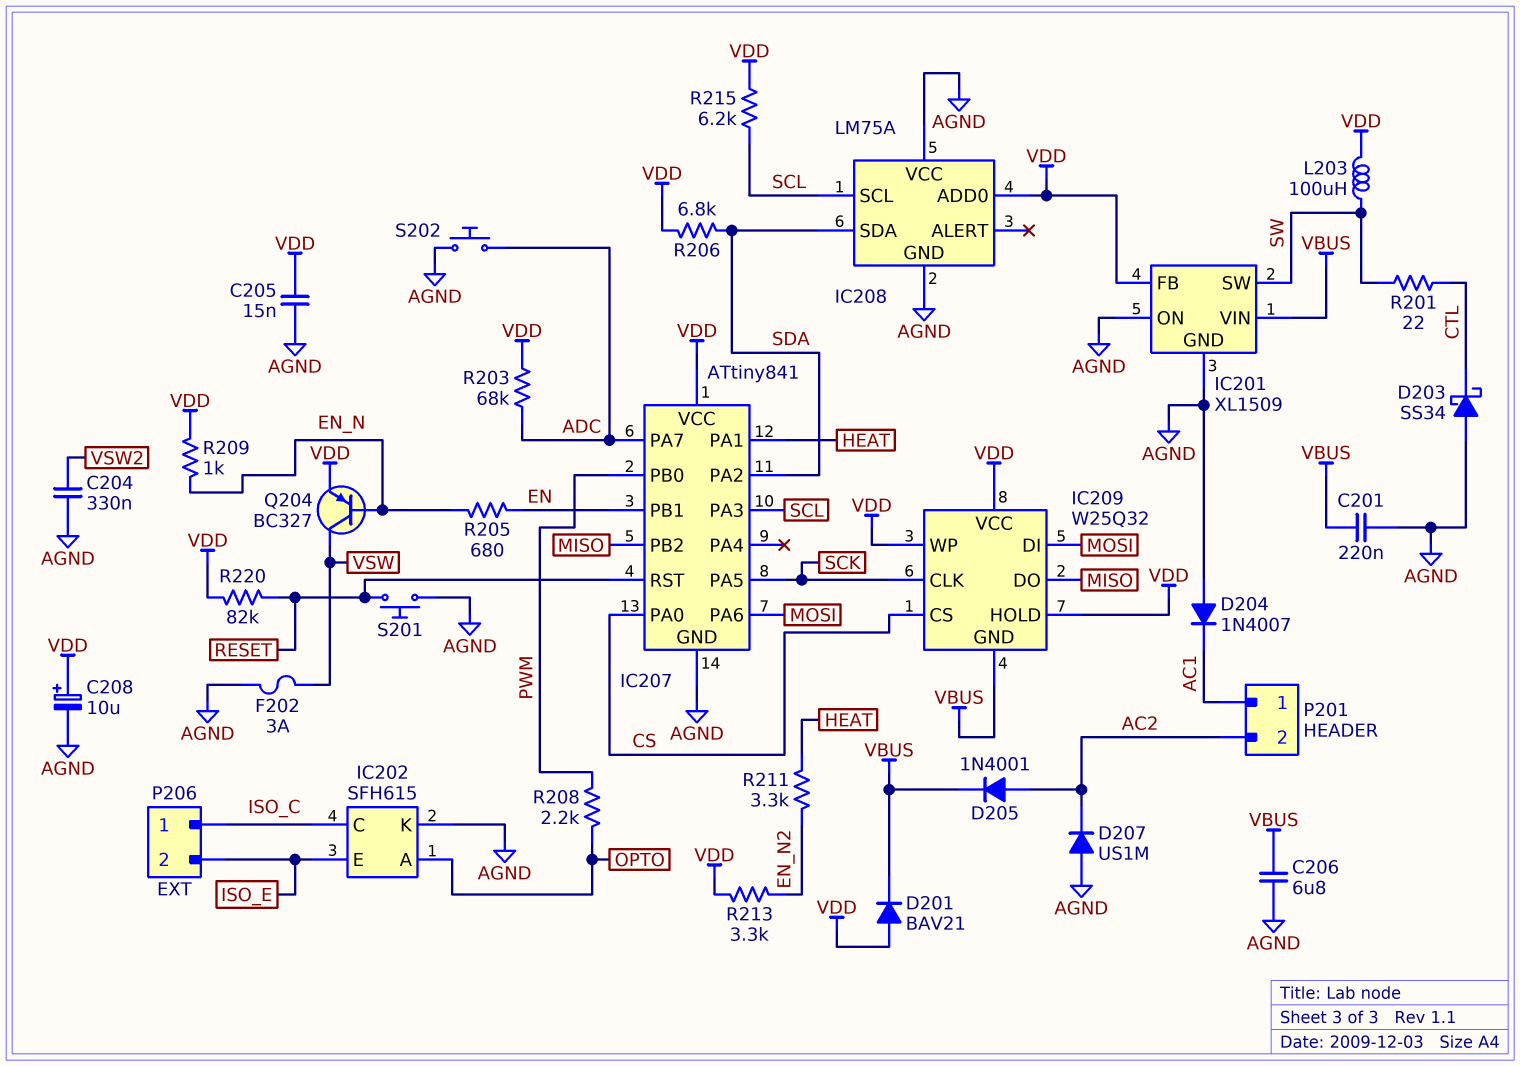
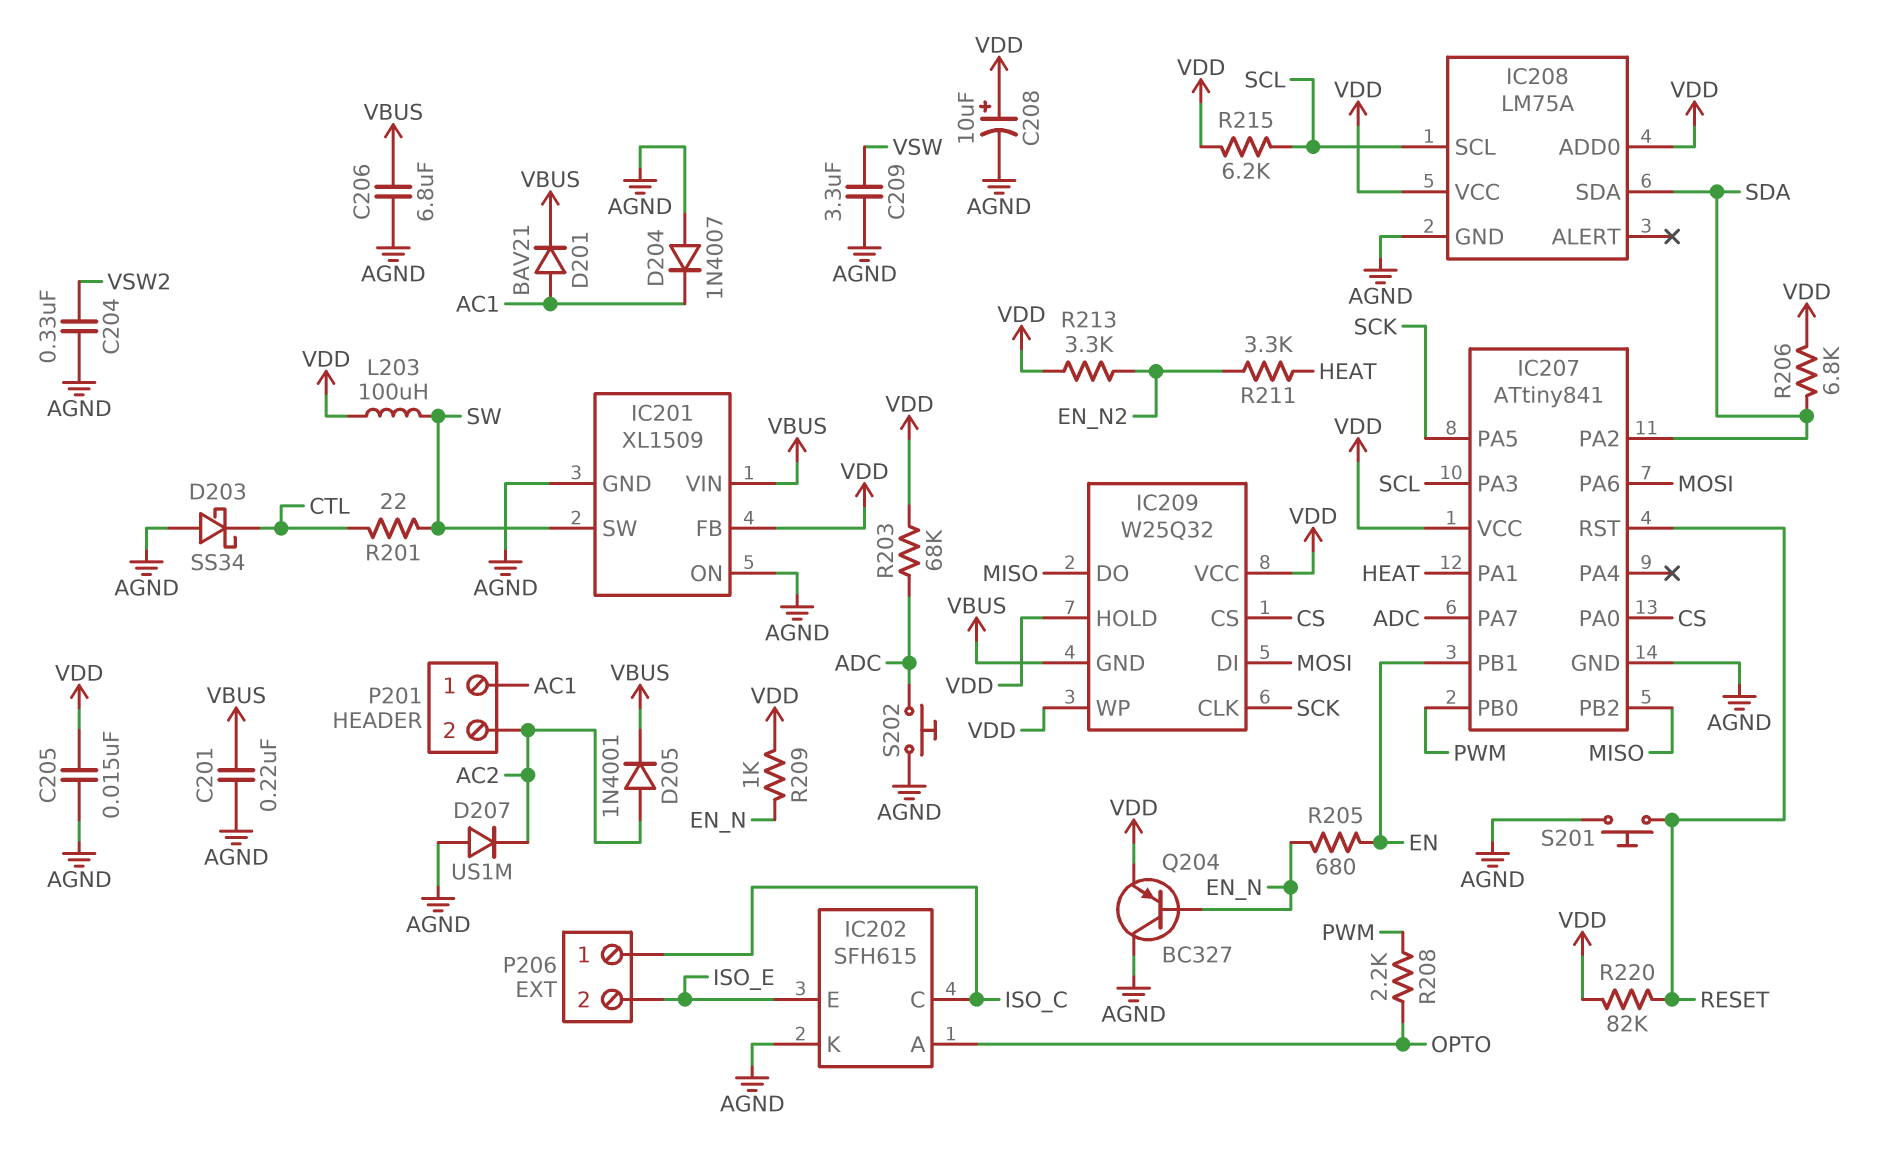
C209: none -> 3.3uF (AGND, VSW)
D201: diode BAV21 (A VDD, K VBUS) -> diode BAV21 (A AC1, K VBUS)
F202: 3A (AGND, VSW) -> none
IC208 pin VCC: AGND -> VDD
Q204: PNP BC327 (B EN_N, C VSW, E VDD) -> PNP BC327 (B EN_N, C AGND, E VDD)

